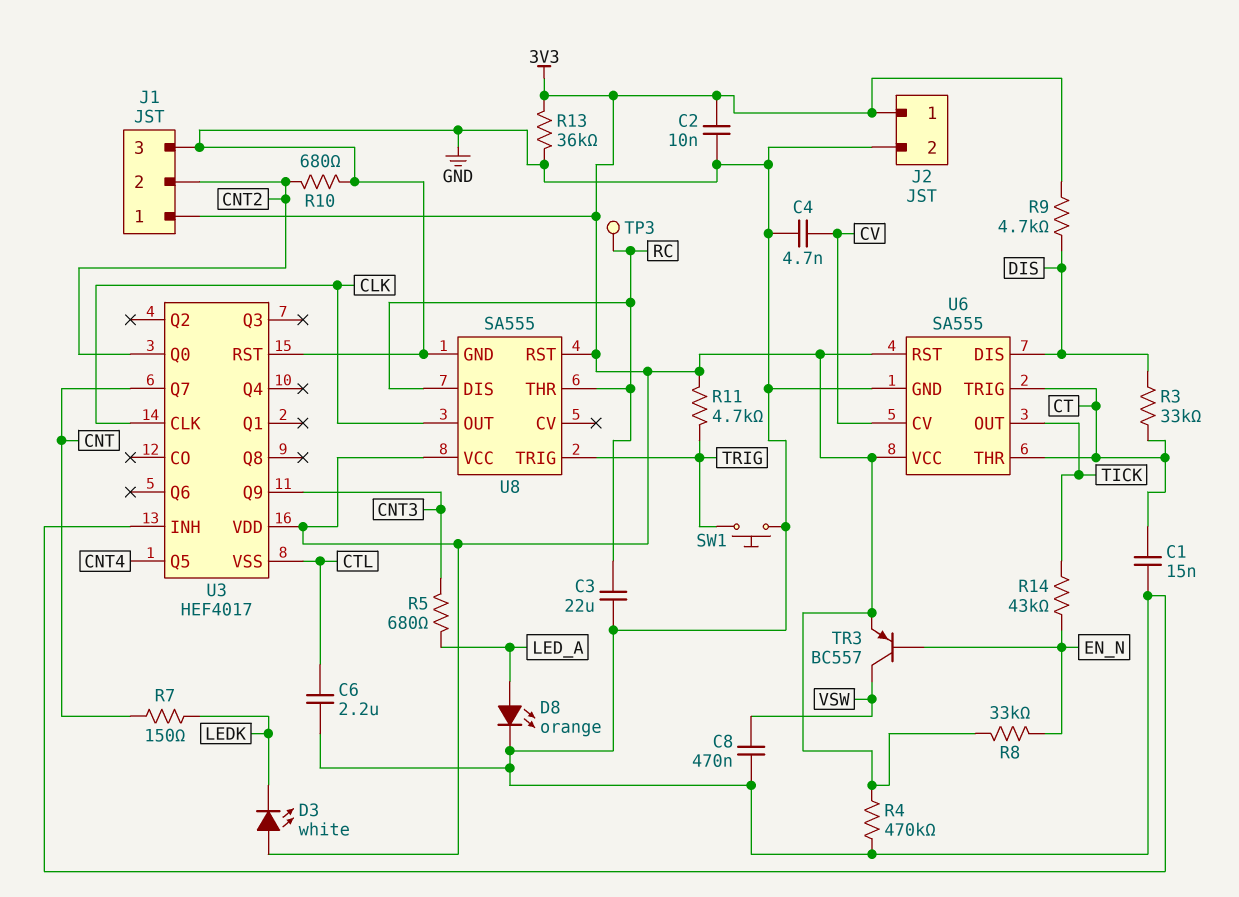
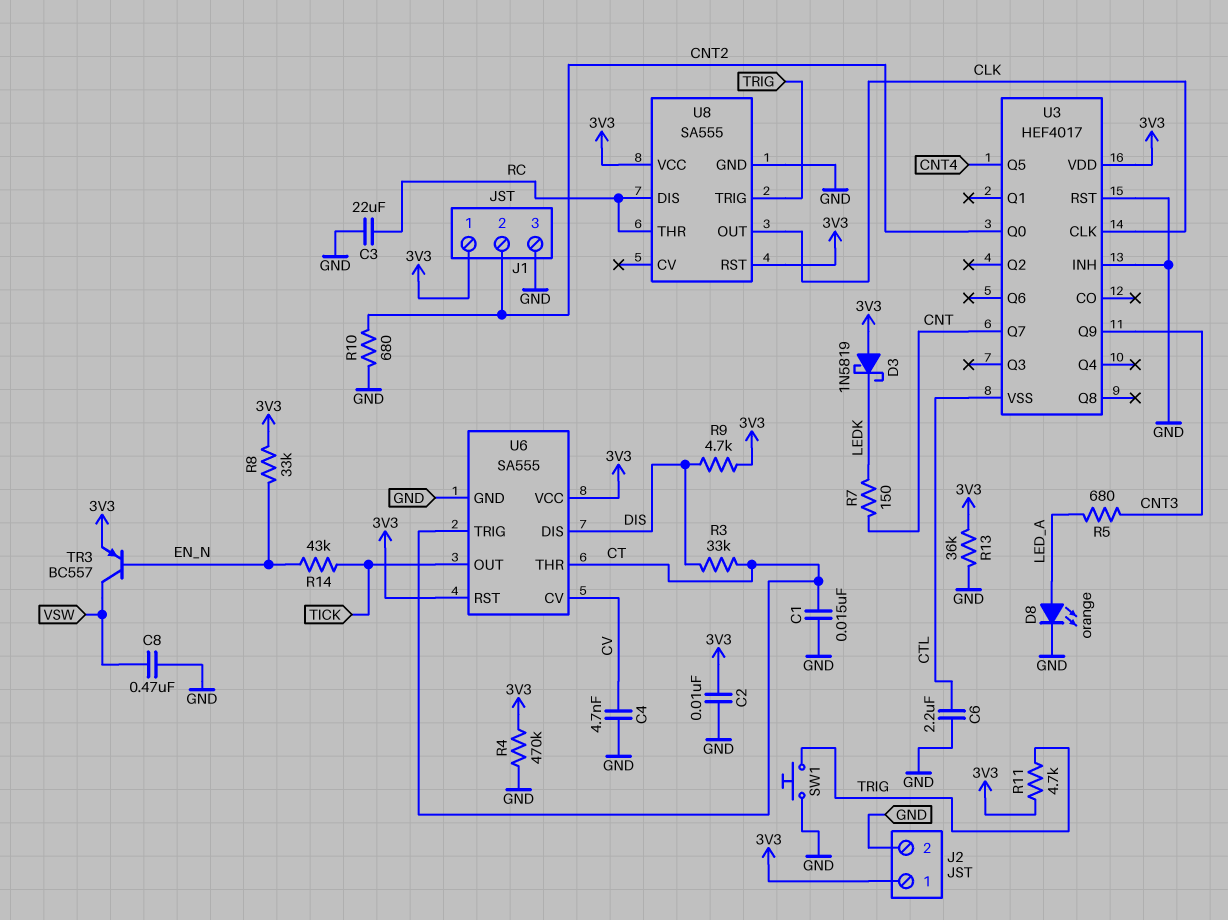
D3: LED white (A 3V3, K LEDK) -> schottky 1N5819 (A 3V3, K LEDK)
TP3: test point (RC) -> none

